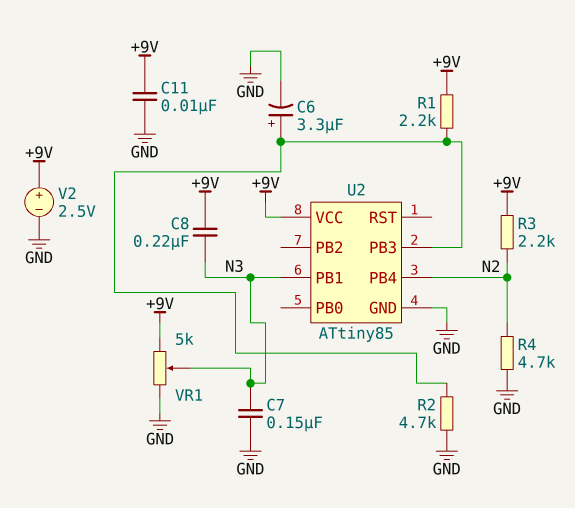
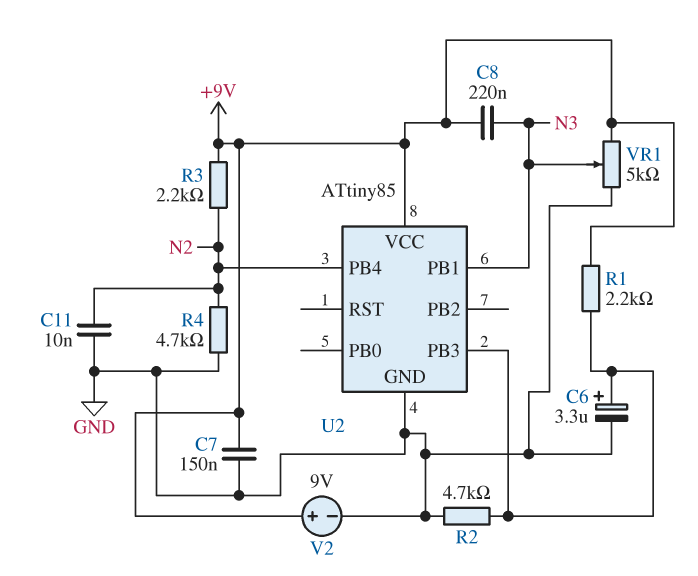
C7: 150nF (GND, N3) -> 150nF (+9V, GND)
C11: 10nF (+9V, GND) -> 10nF (GND, N2)
V2: 2.5V (plus +9V, minus GND) -> 9V (plus +9V, minus GND)

